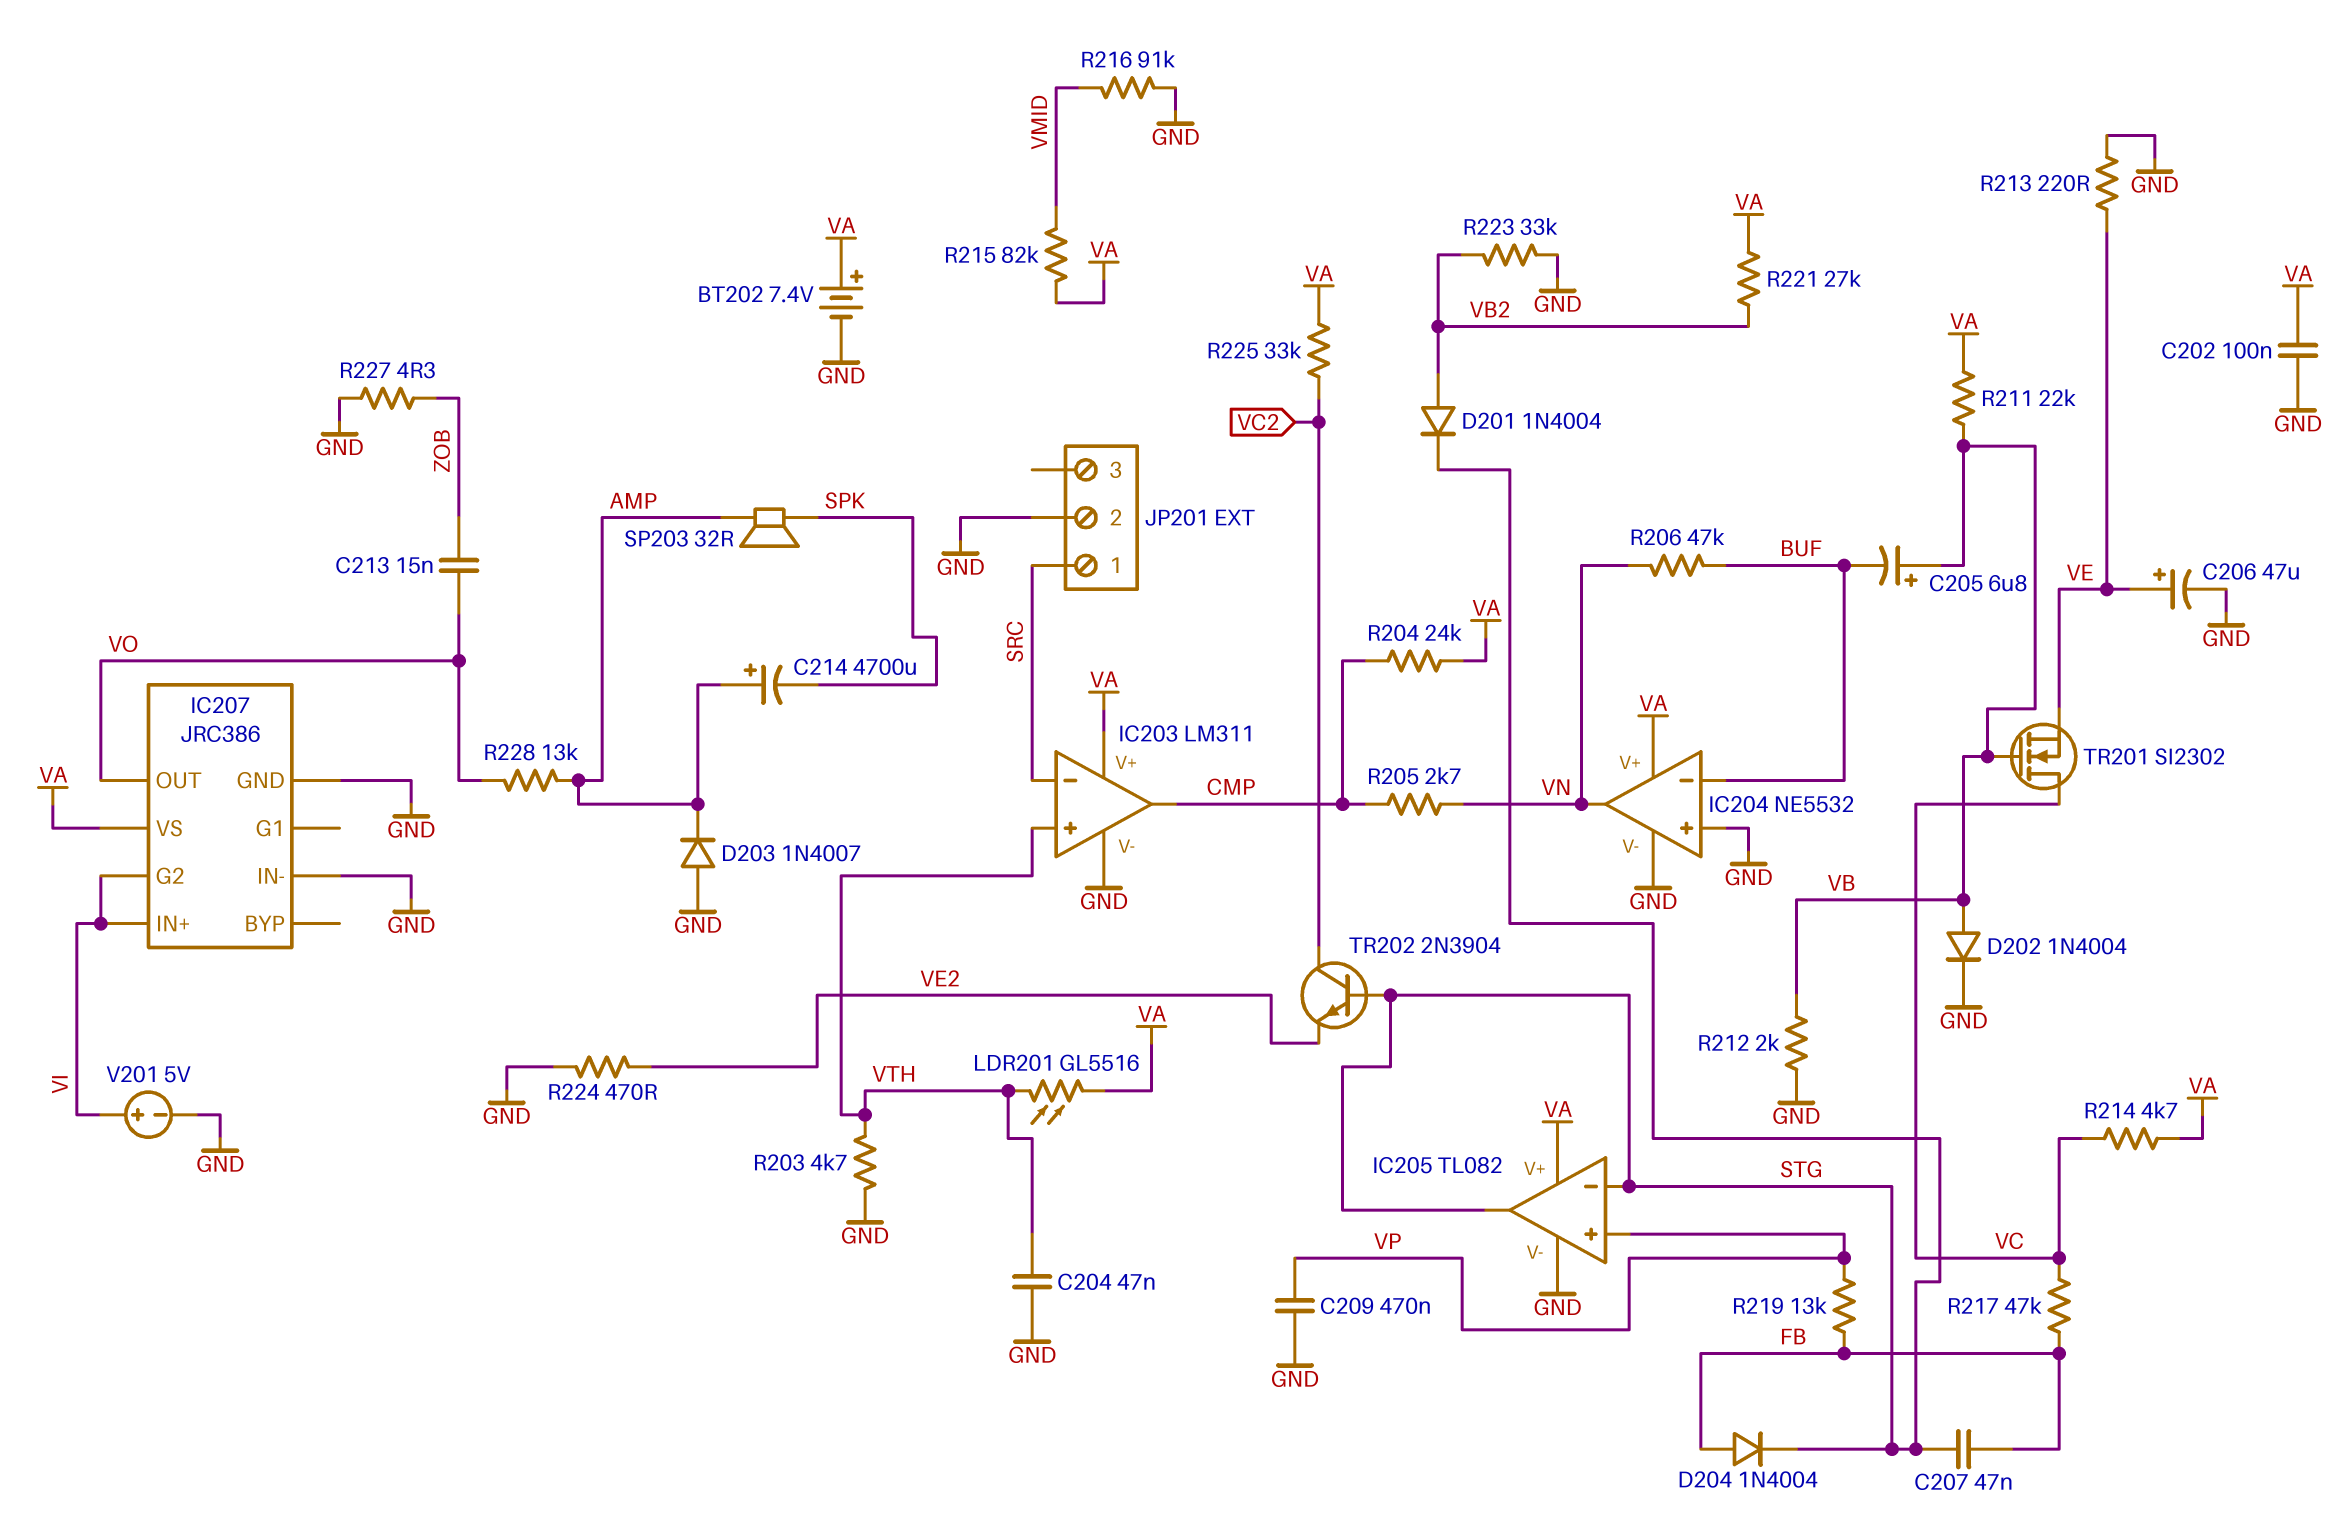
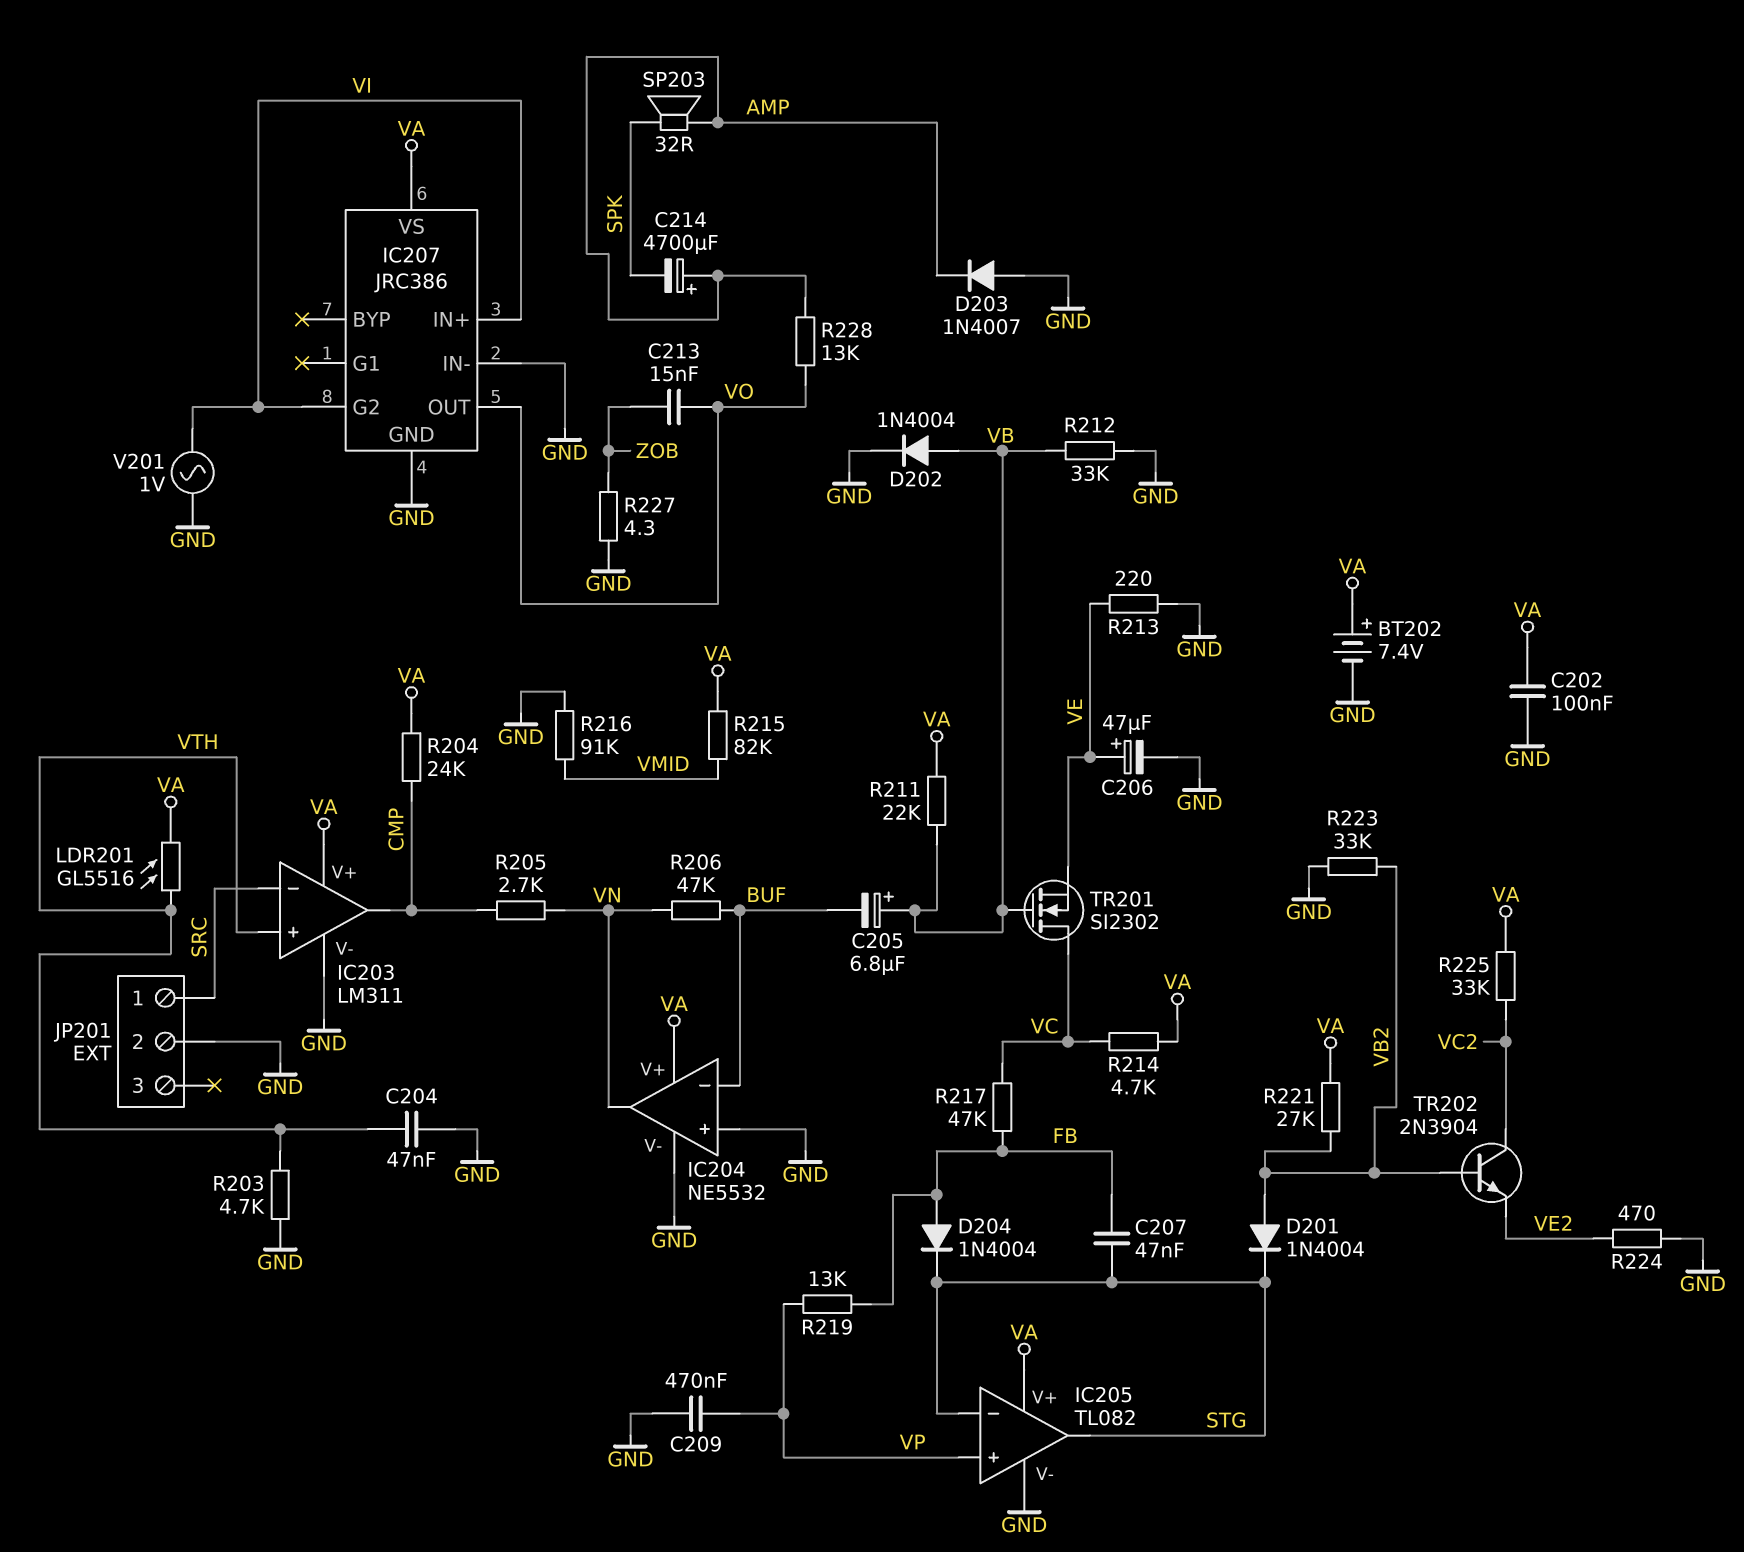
R212: 2k (GND, VB) -> 33k (GND, VB)
TR202: NPN 2N3904 (B STG, C VC2, E VE2) -> NPN 2N3904 (B VB2, C VC2, E VE2)
V201: 5V (plus VI, minus GND) -> AC 1V (GND, VI)

